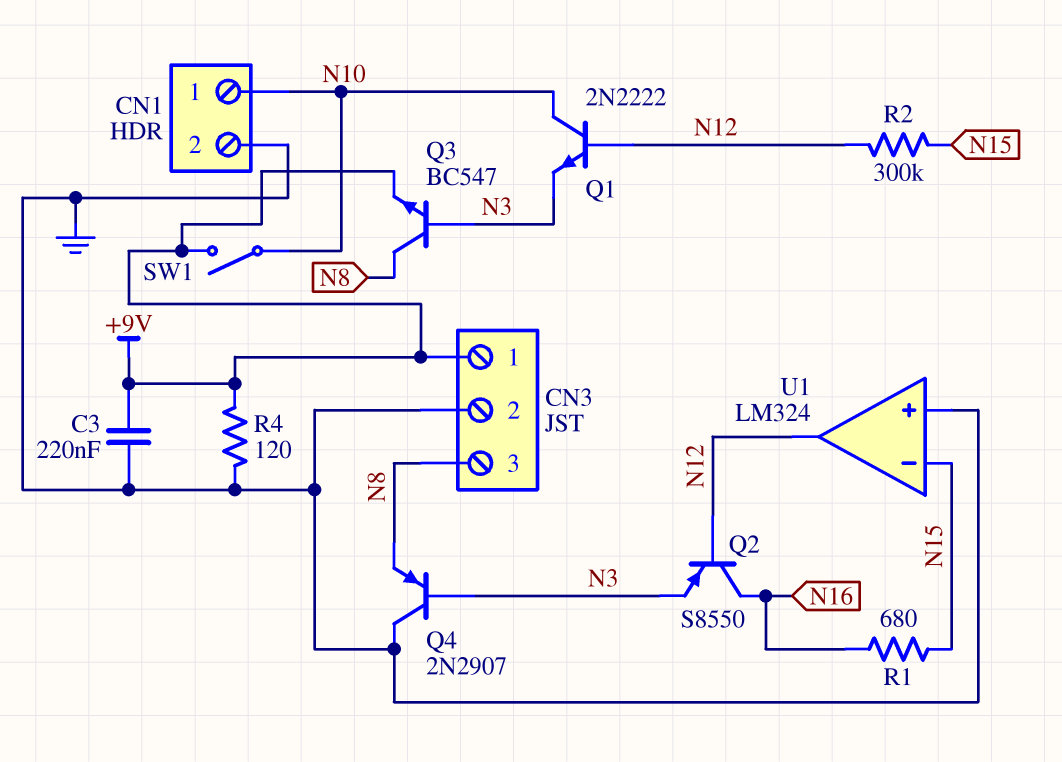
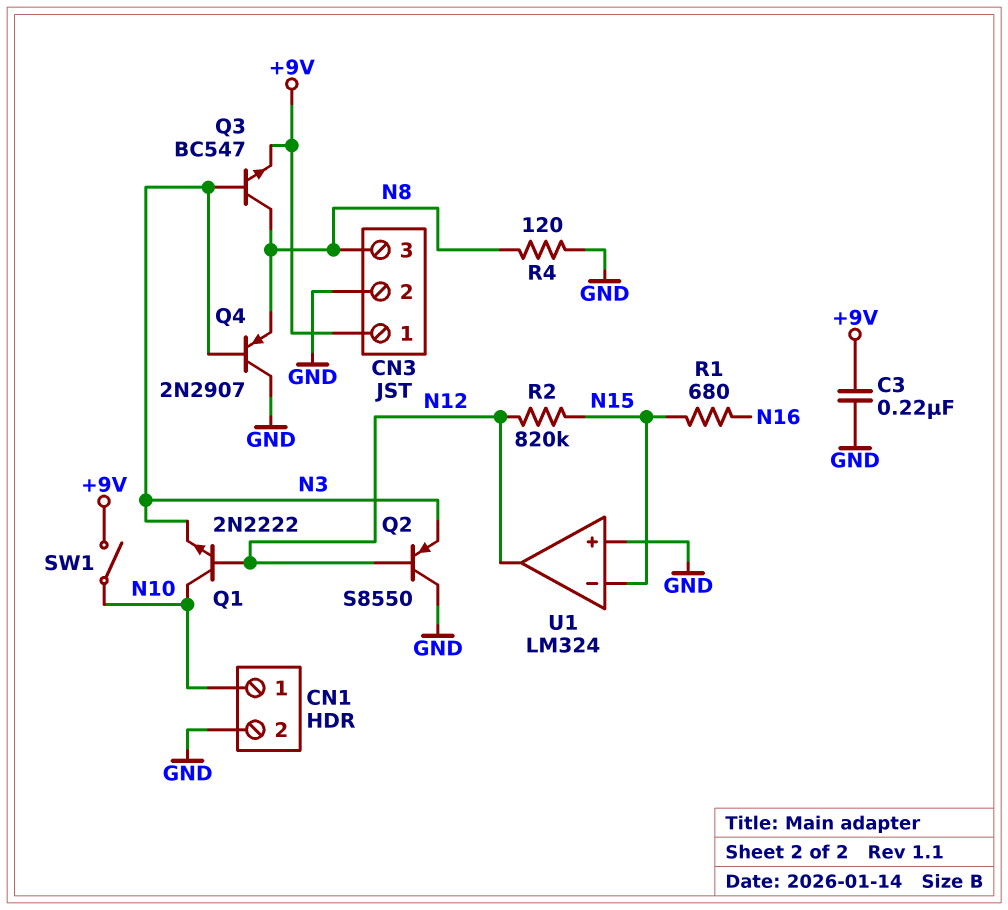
Q2: PNP S8550 (B N12, C N16, E N3) -> PNP S8550 (B N12, C GND, E N3)
R2: 300k (N12, N15) -> 820k (N12, N15)
R4: 120 (+9V, GND) -> 120 (GND, N8)

